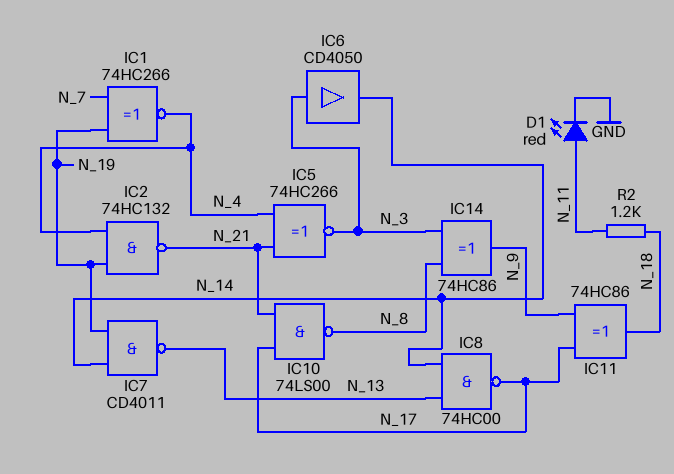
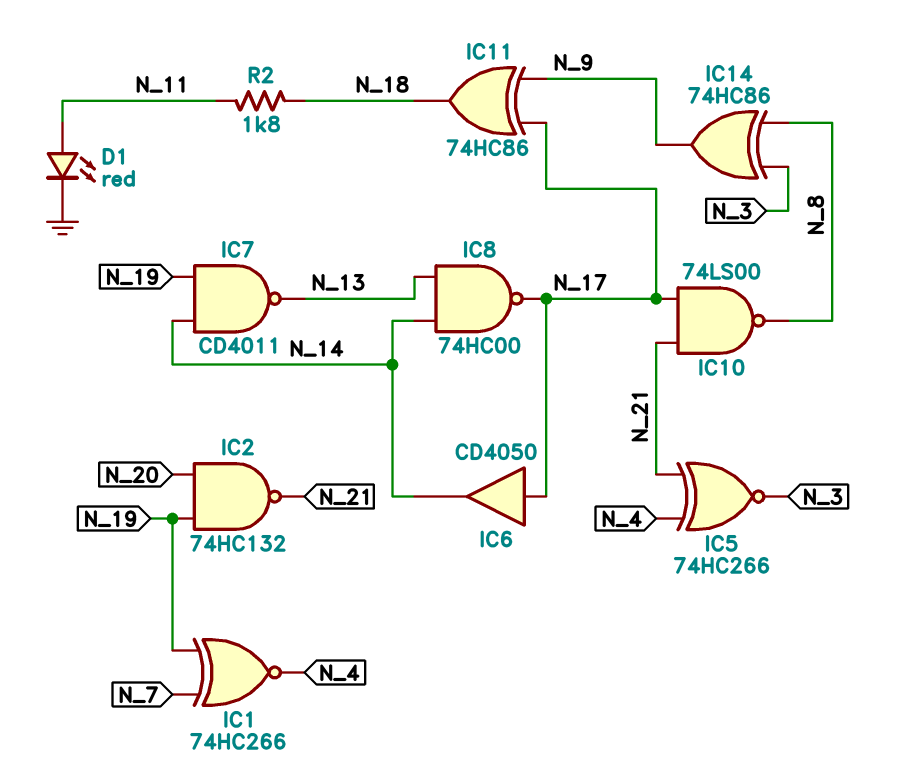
IC2: NAND 74HC132 (in N_4, in N_19, out N_21) -> NAND 74HC132 (in N_19, in N_20, out N_21)
IC6: buffer CD4050 (in N_3, out N_14) -> buffer CD4050 (in N_17, out N_14)
R2: 1.2k (N_11, N_18) -> 1.8k (N_11, N_18)

